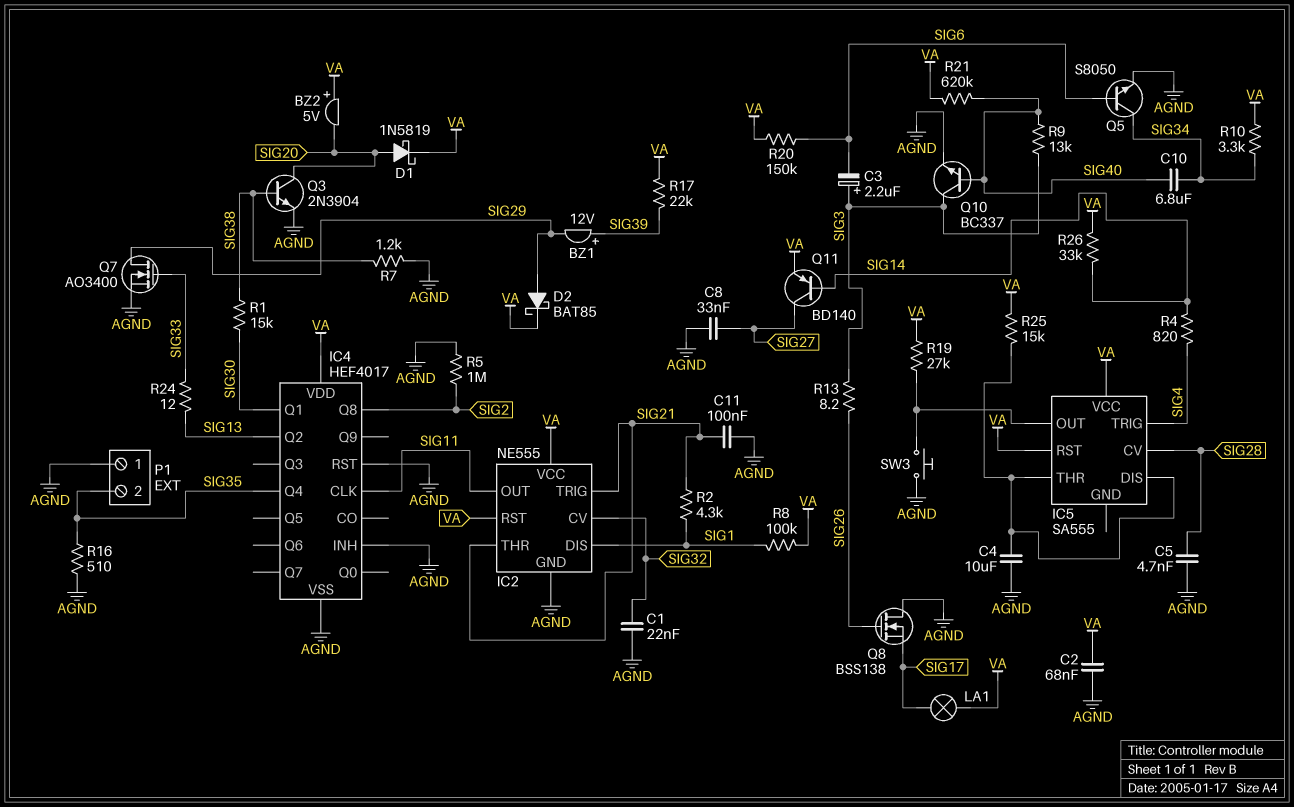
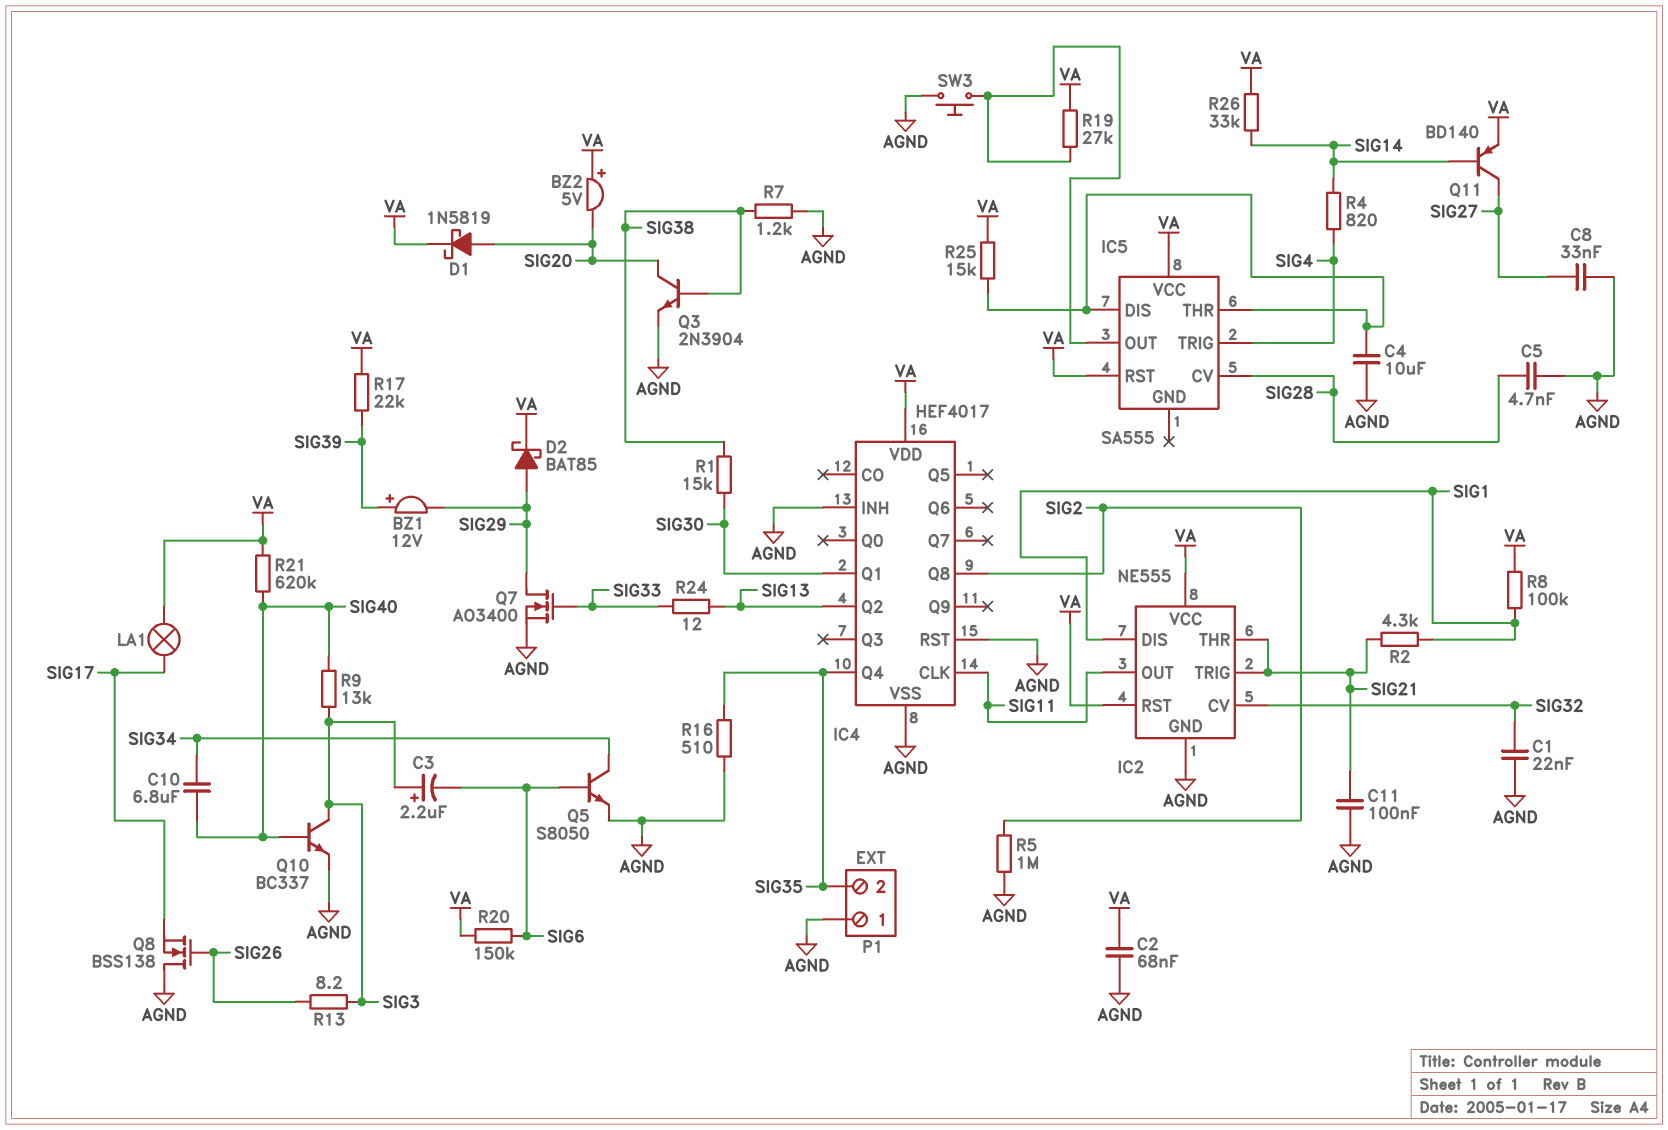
R10: 3.3k (SIG34, VA) -> none

